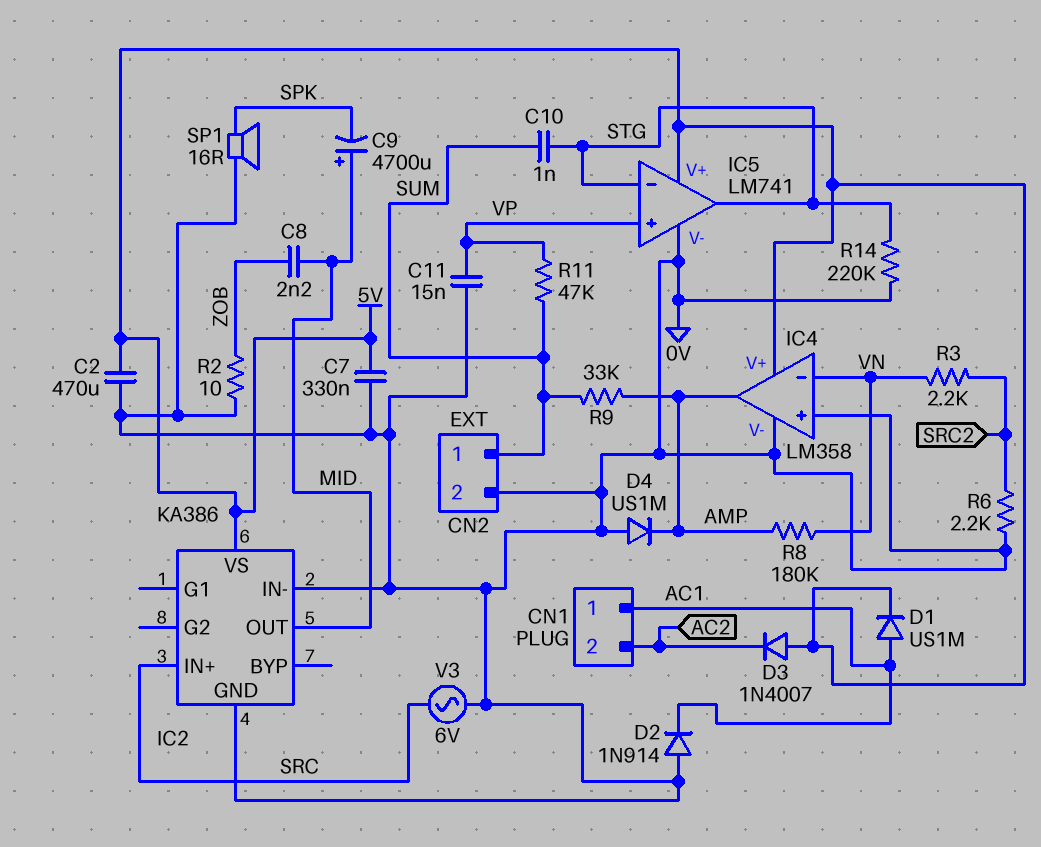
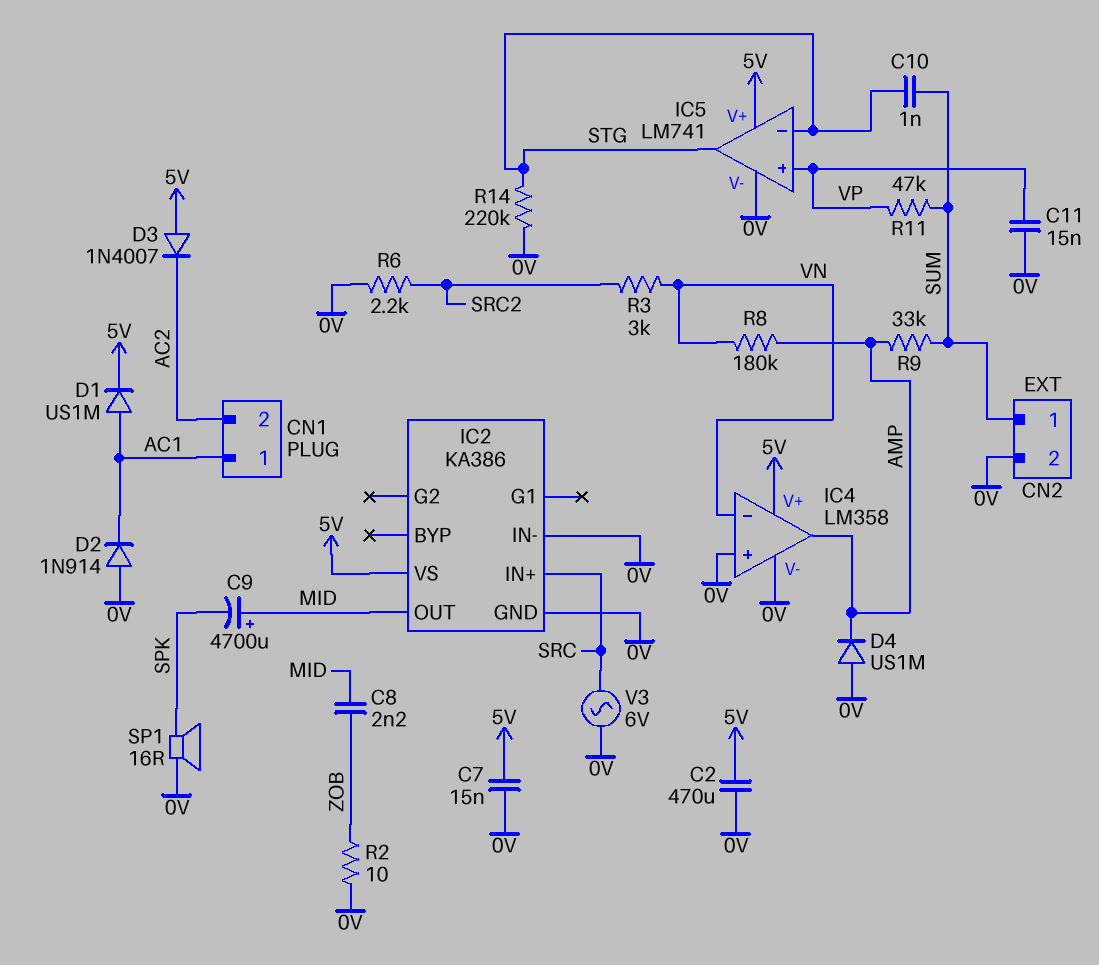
C7: 330nF (0V, 5V) -> 15nF (0V, 5V)
R3: 2.2k (SRC2, VN) -> 3k (SRC2, VN)

